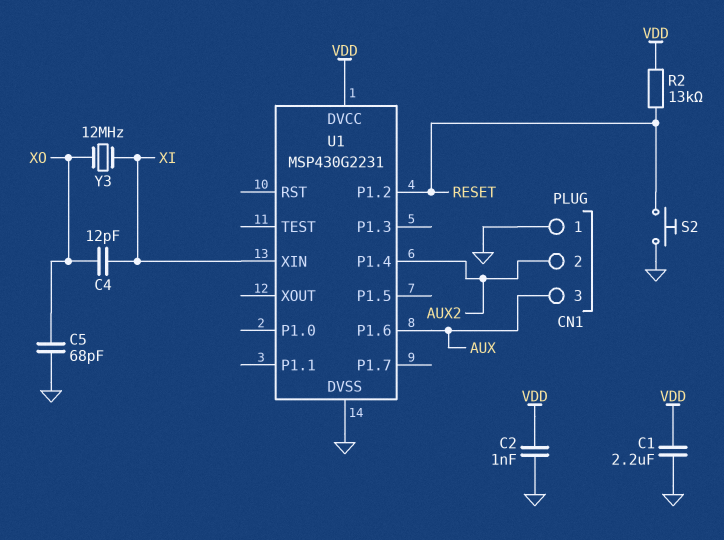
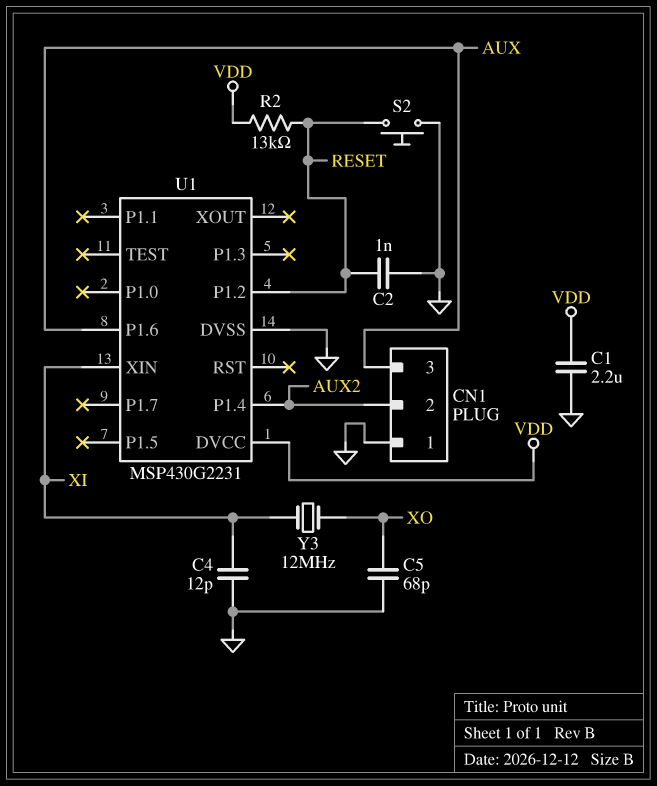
C2: 1nF (GND, VDD) -> 1nF (GND, RESET)
C4: 12pF (XI, XO) -> 12pF (GND, XI)

